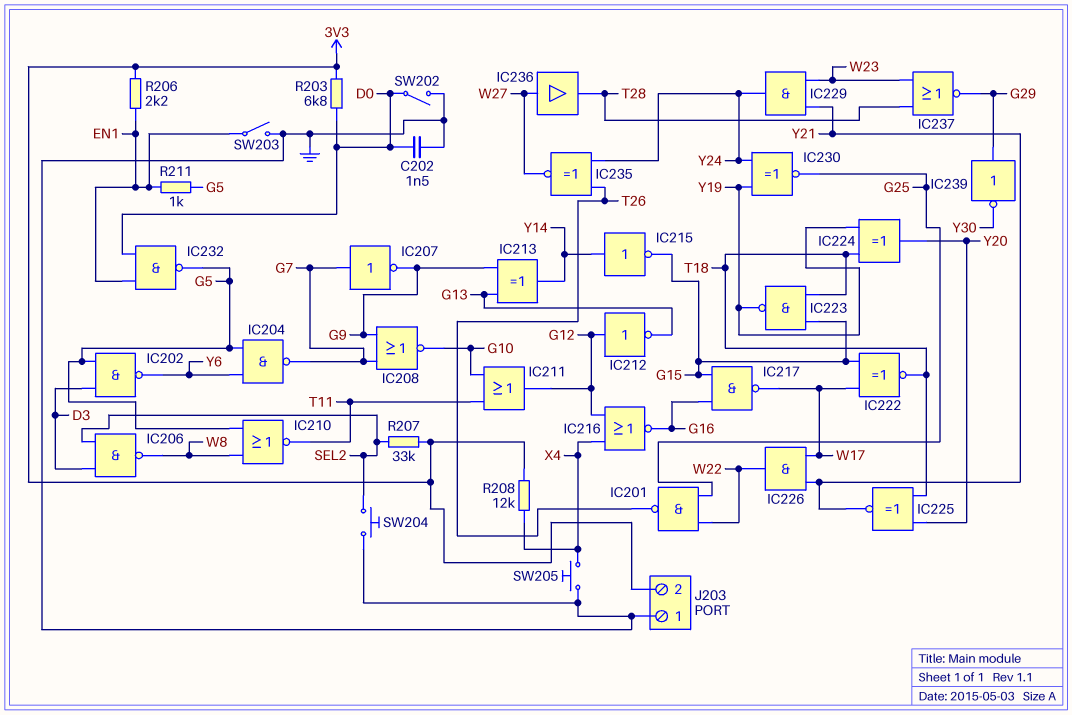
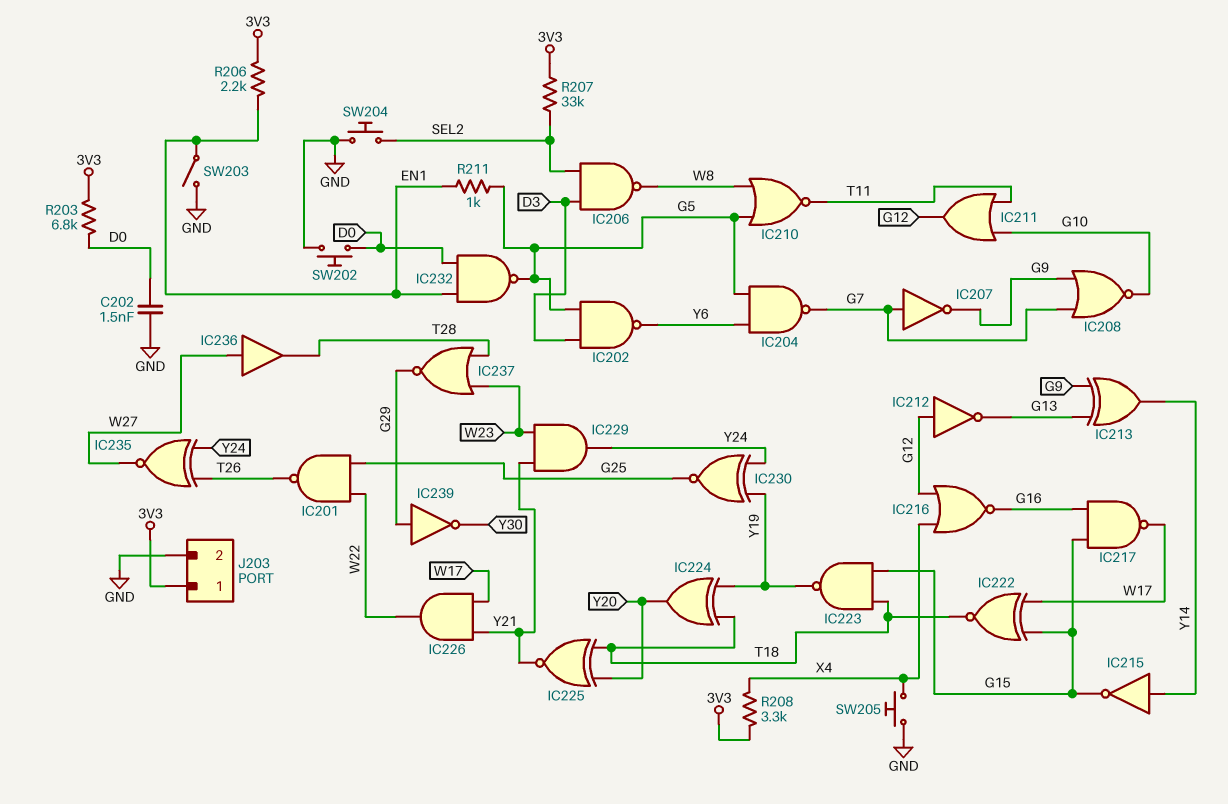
J203 pin 1: GND -> 3V3
J203 pin 2: 3V3 -> GND
R208: 12k (3V3, X4) -> 3.3k (3V3, X4)
SW202: switch (D0, GND) -> button (D0, GND)

